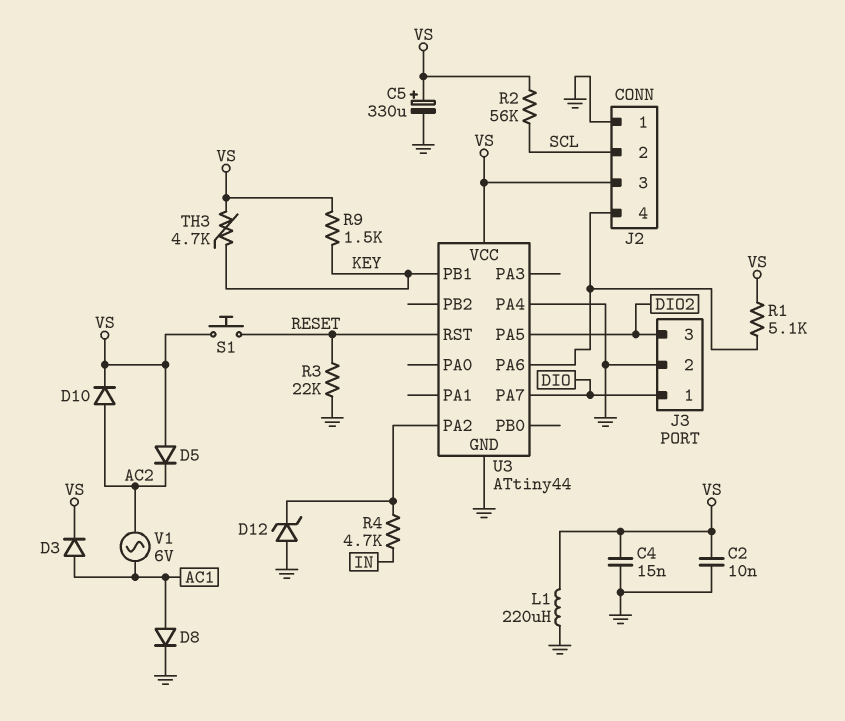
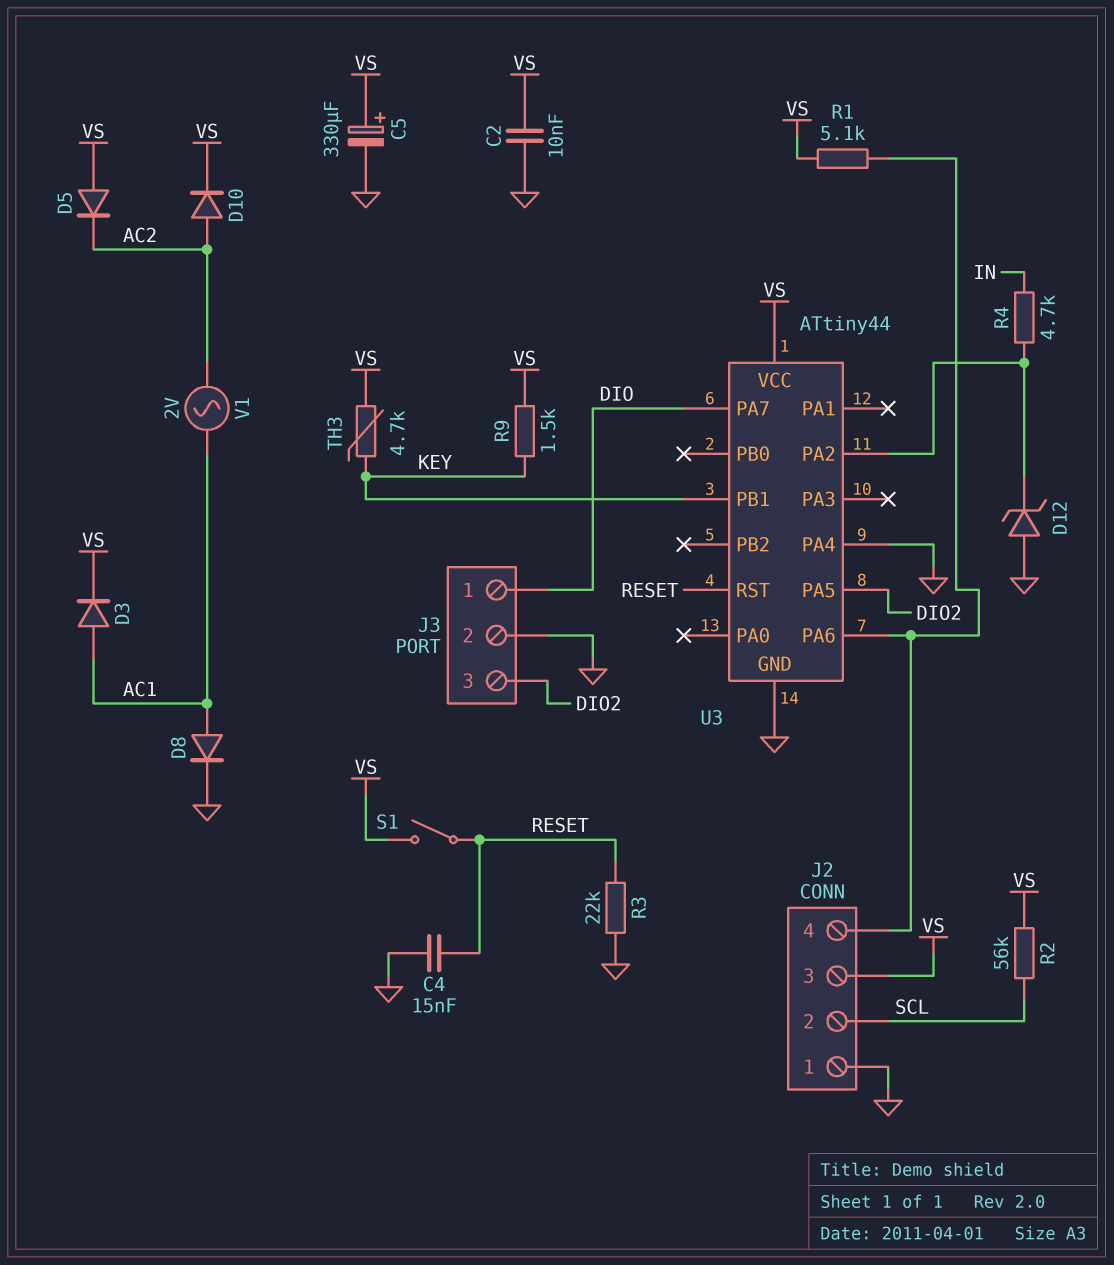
C4: 15nF (GND, VS) -> 15nF (GND, RESET)
L1: 220uH (GND, VS) -> none
S1: button (RESET, VS) -> switch (RESET, VS)
V1: AC 6V (AC1, AC2) -> AC 2V (AC1, AC2)

